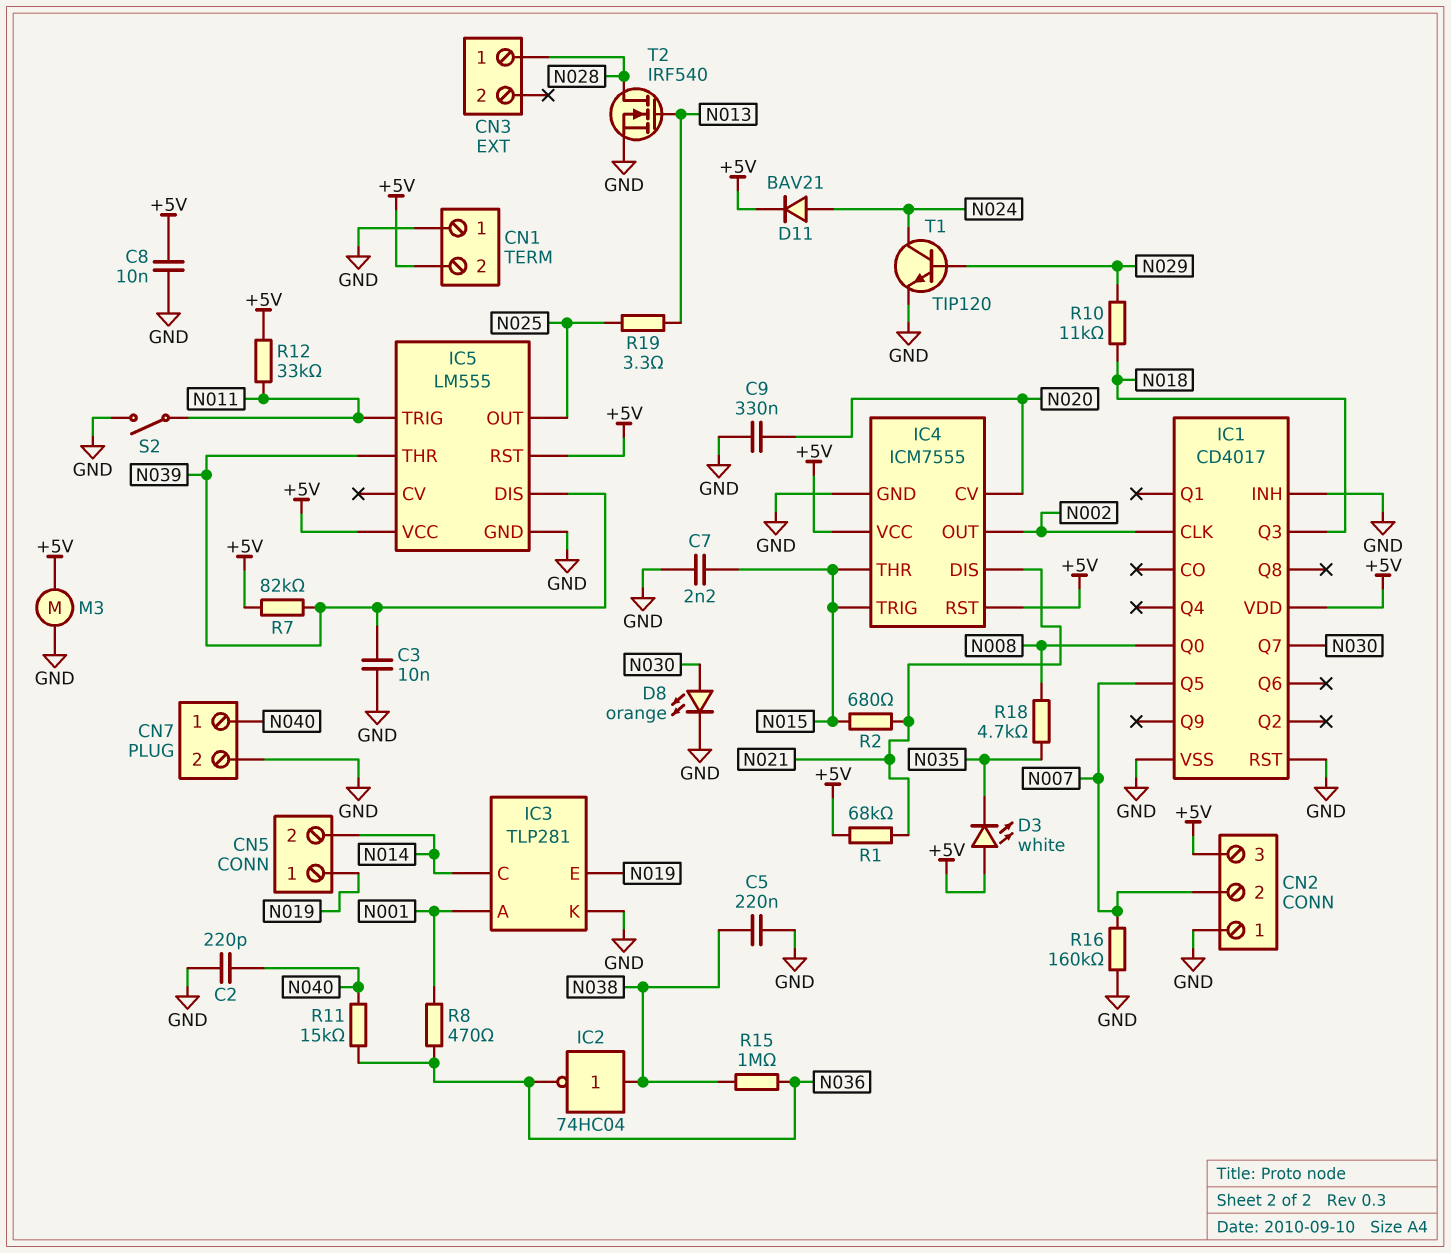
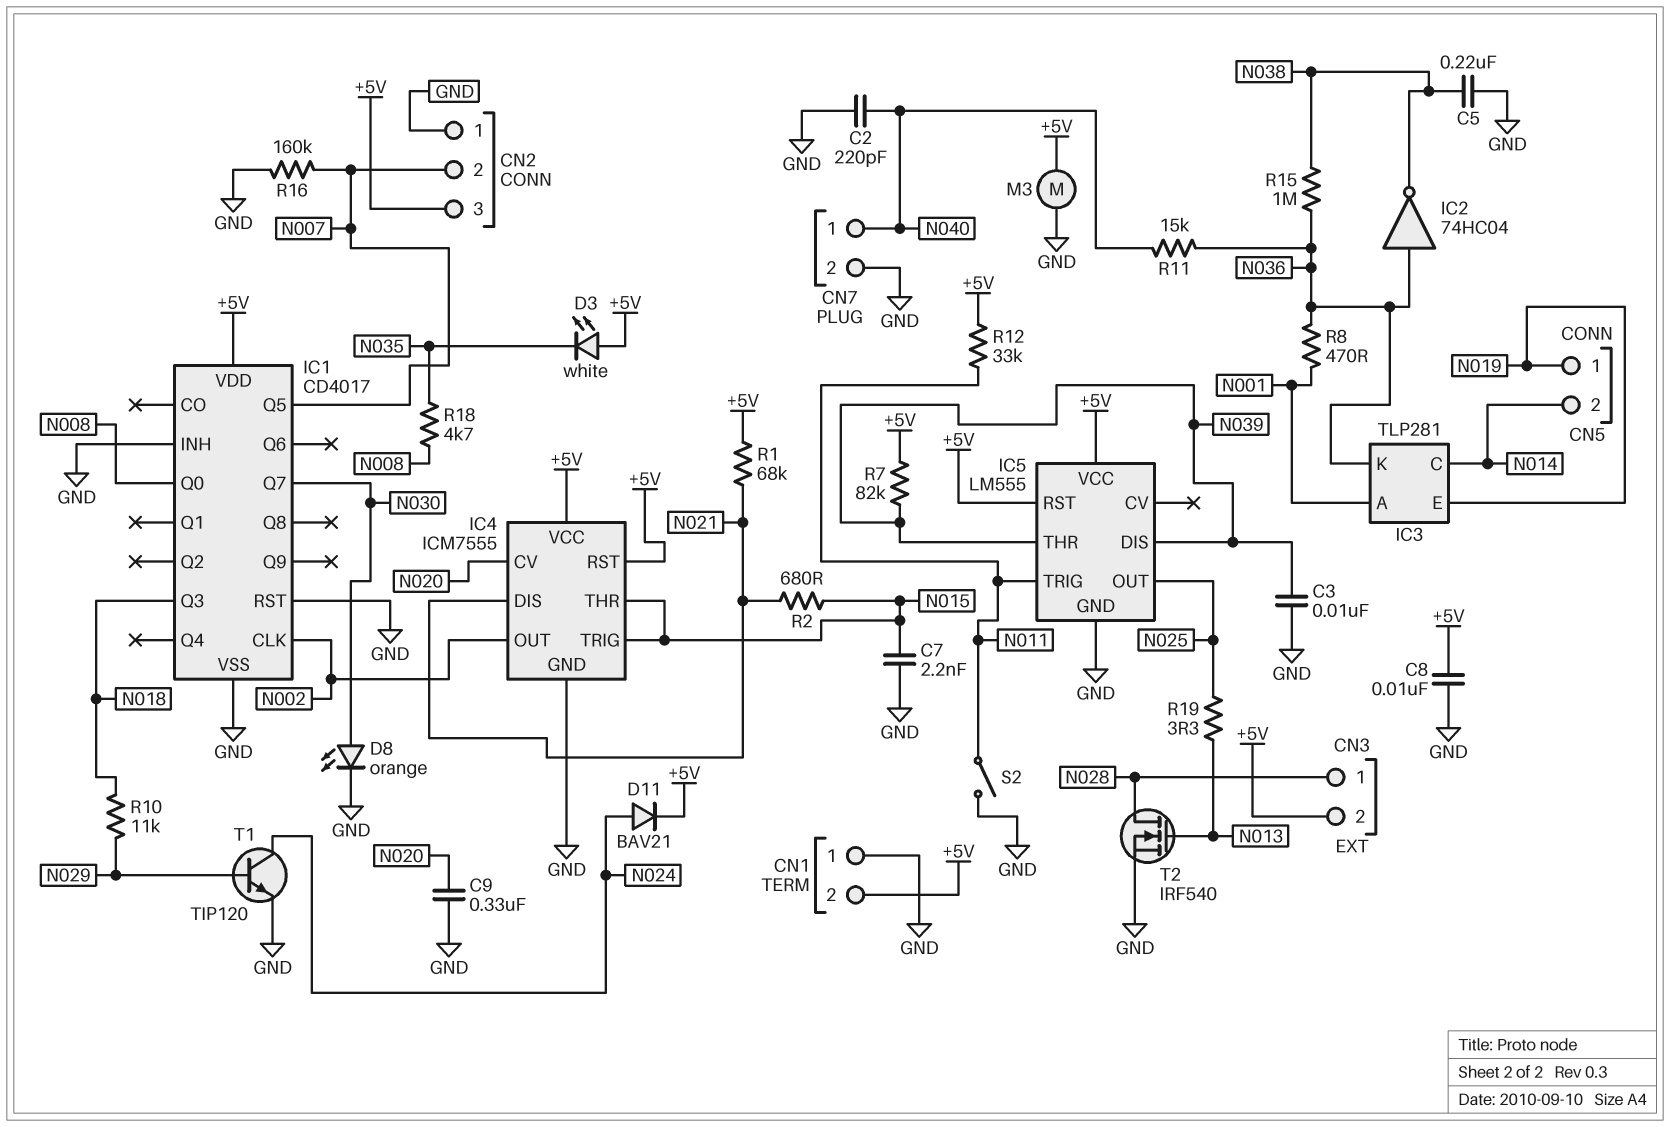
CN3 pin 2: none -> +5V
IC2: NOT 74HC04 (in N038, out N036) -> NOT 74HC04 (in N036, out N038)
IC3 pin K: GND -> N036

